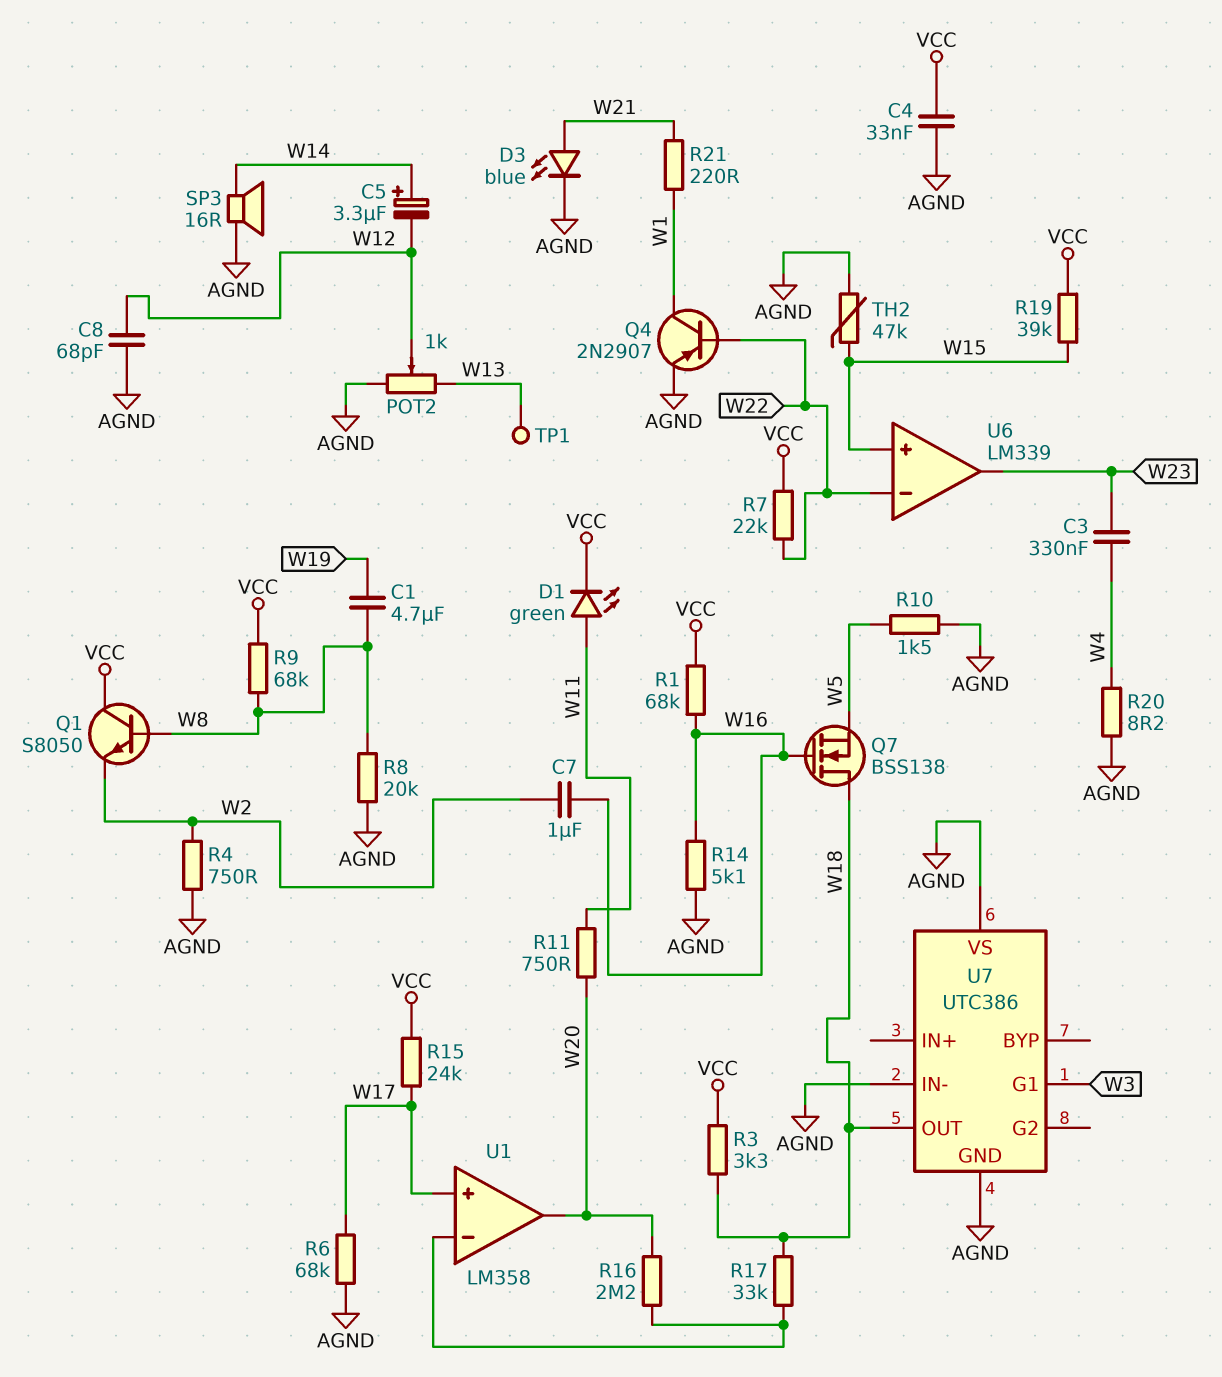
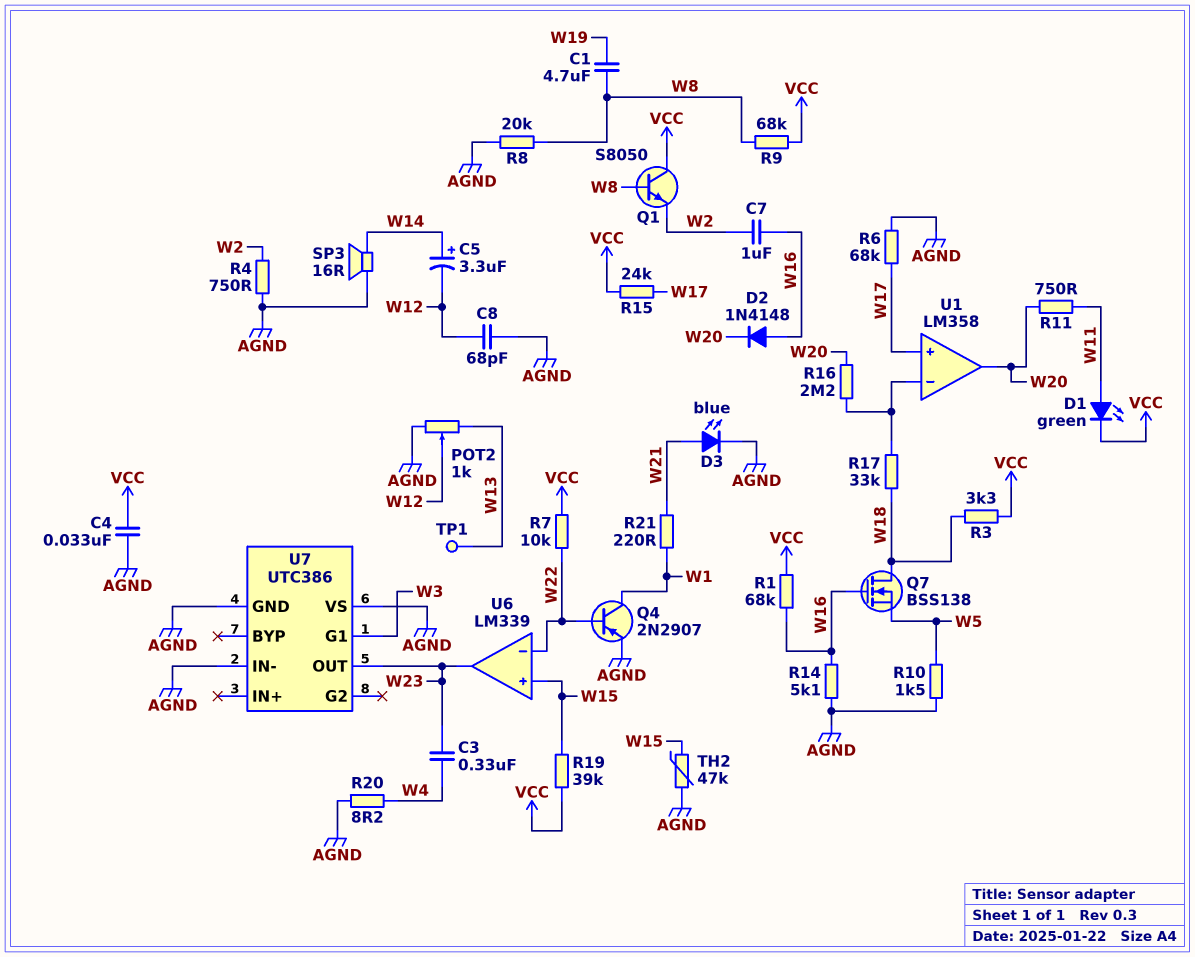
D2: none -> diode 1N4148 (A W16, K W20)
R7: 22k (VCC, W22) -> 10k (VCC, W22)
U7 pin OUT: W18 -> W23

